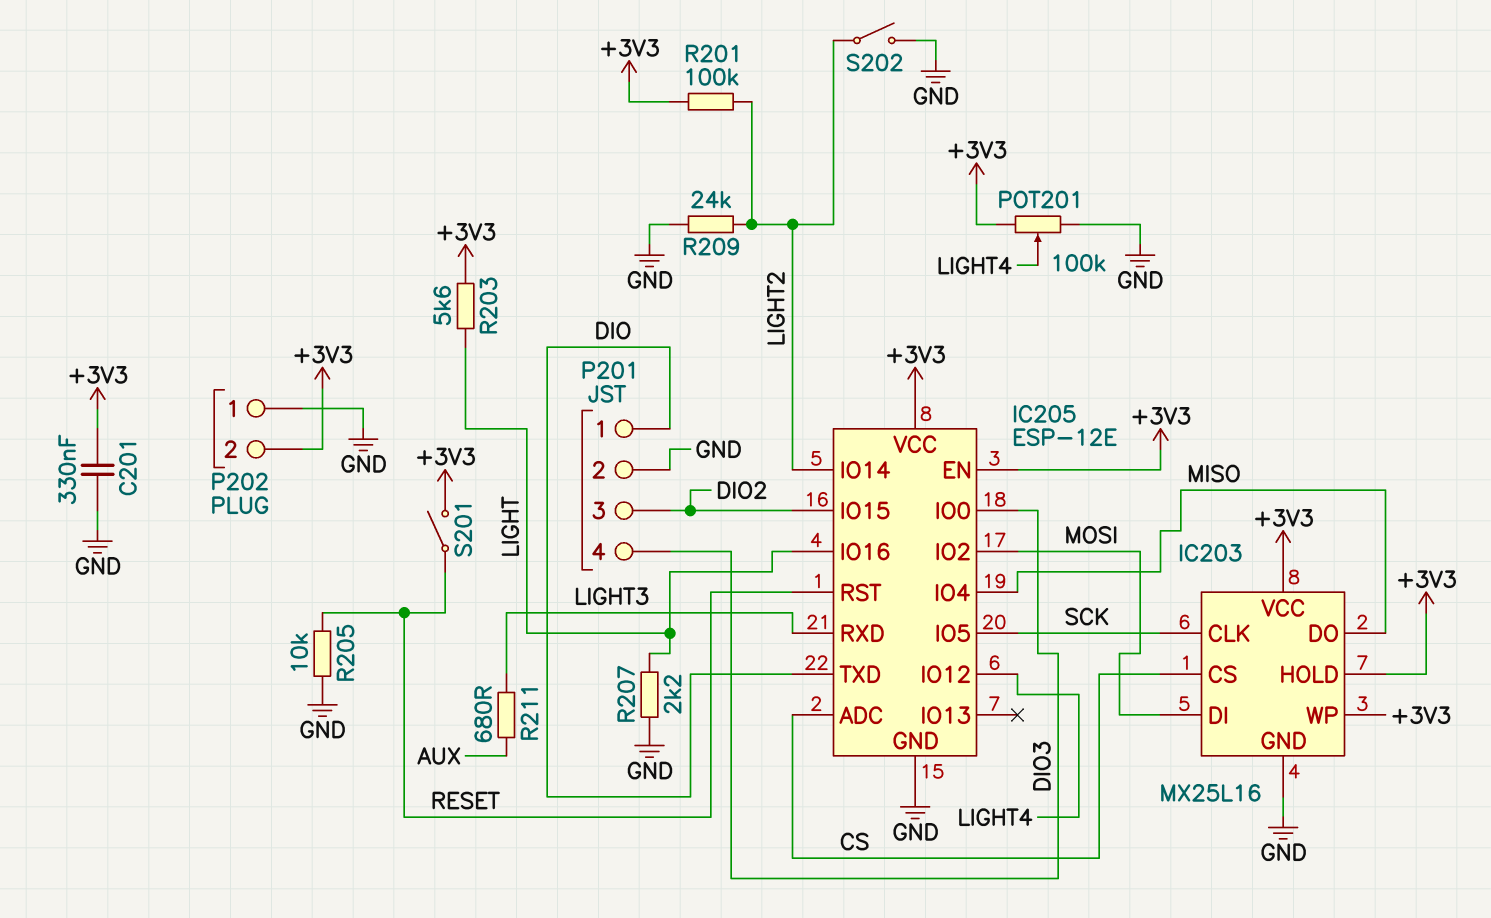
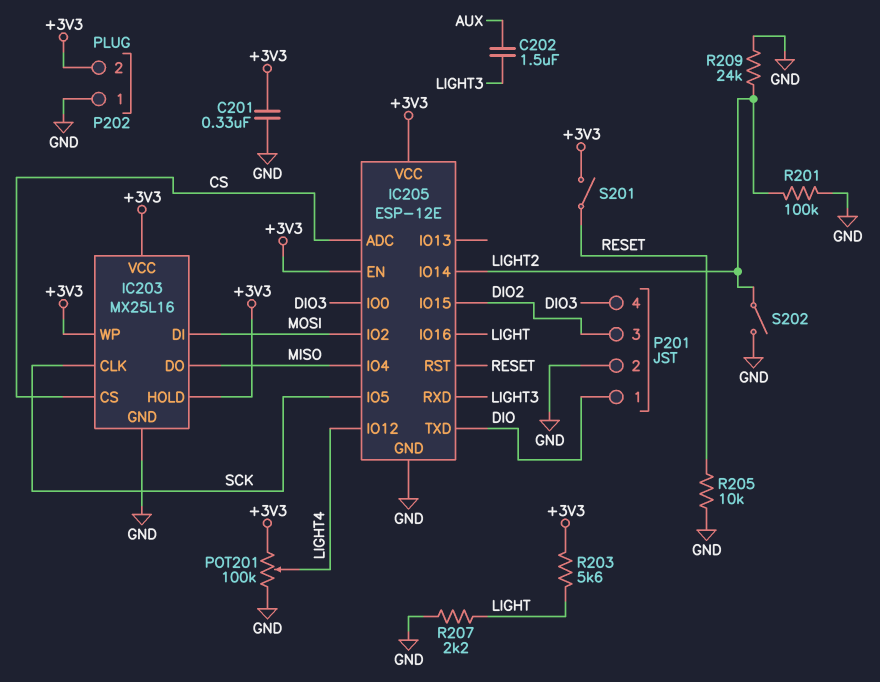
C202: none -> 1.5uF (AUX, LIGHT3)
R201: 100k (+3V3, LIGHT2) -> 100k (GND, LIGHT2)
R211: 680 (AUX, LIGHT3) -> none

